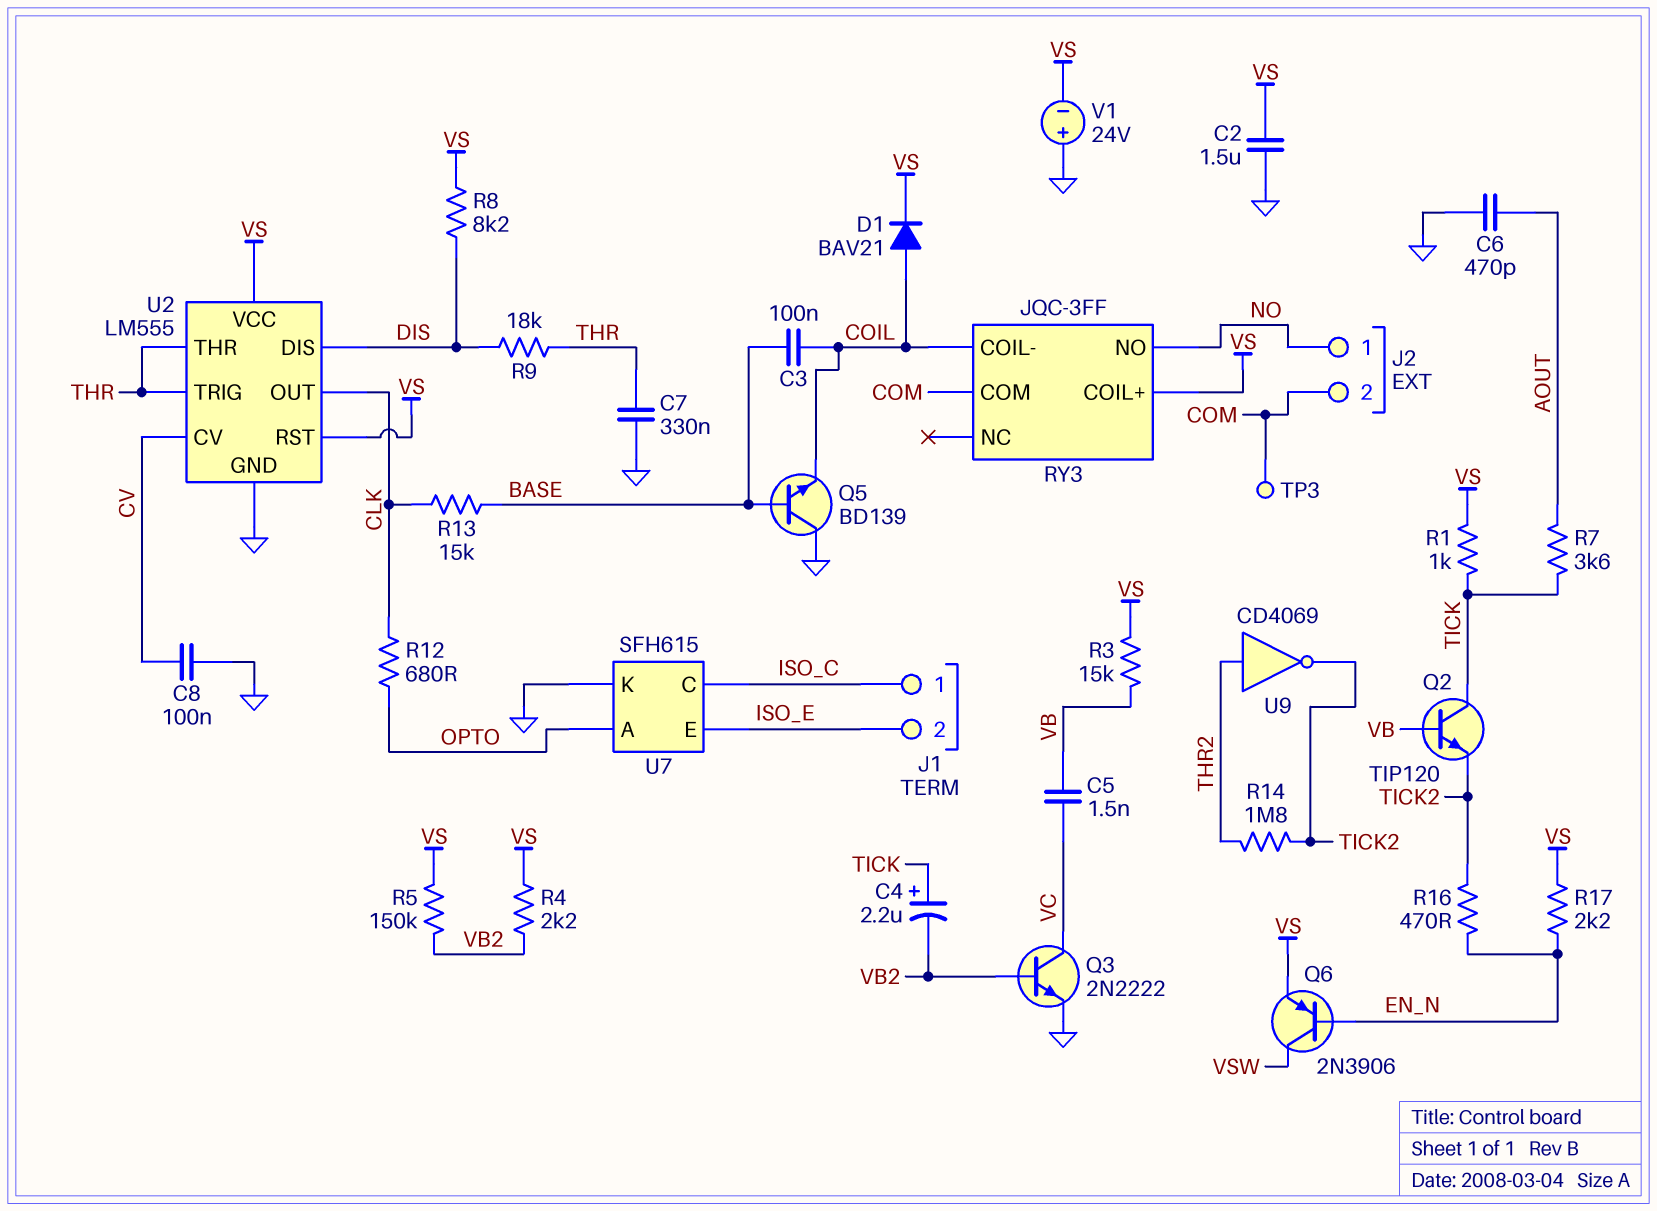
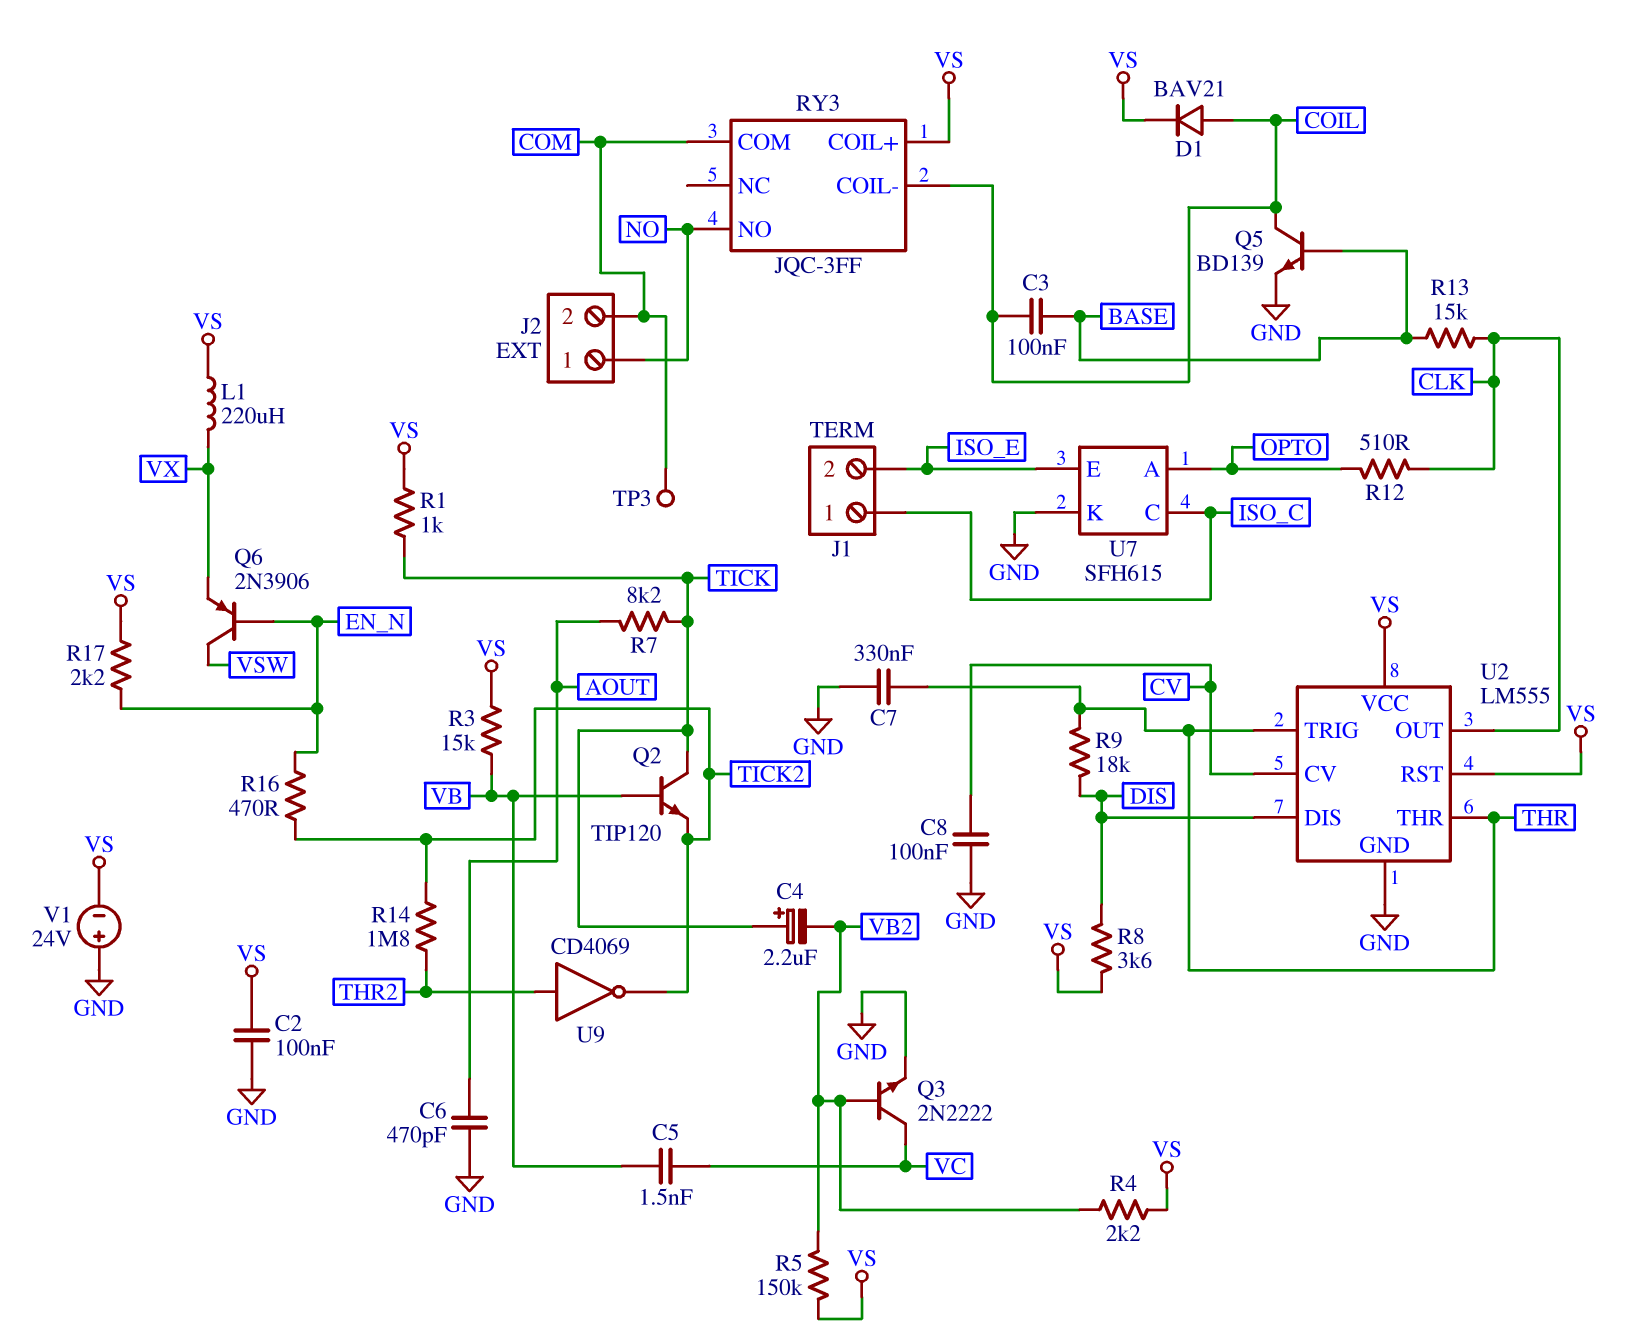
C2: 1.5uF (GND, VS) -> 100nF (GND, VS)
L1: none -> 220uH (VS, VX)
Q5: NPN BD139 (B BASE, C GND, E COIL) -> NPN BD139 (B BASE, C COIL, E GND)
Q6: PNP 2N3906 (B EN_N, C VSW, E VS) -> PNP 2N3906 (B EN_N, C VSW, E VX)
R7: 3.6k (AOUT, TICK) -> 8.2k (AOUT, TICK)
R8: 8.2k (DIS, VS) -> 3.6k (DIS, VS)
R12: 680 (CLK, OPTO) -> 510 (CLK, OPTO)

